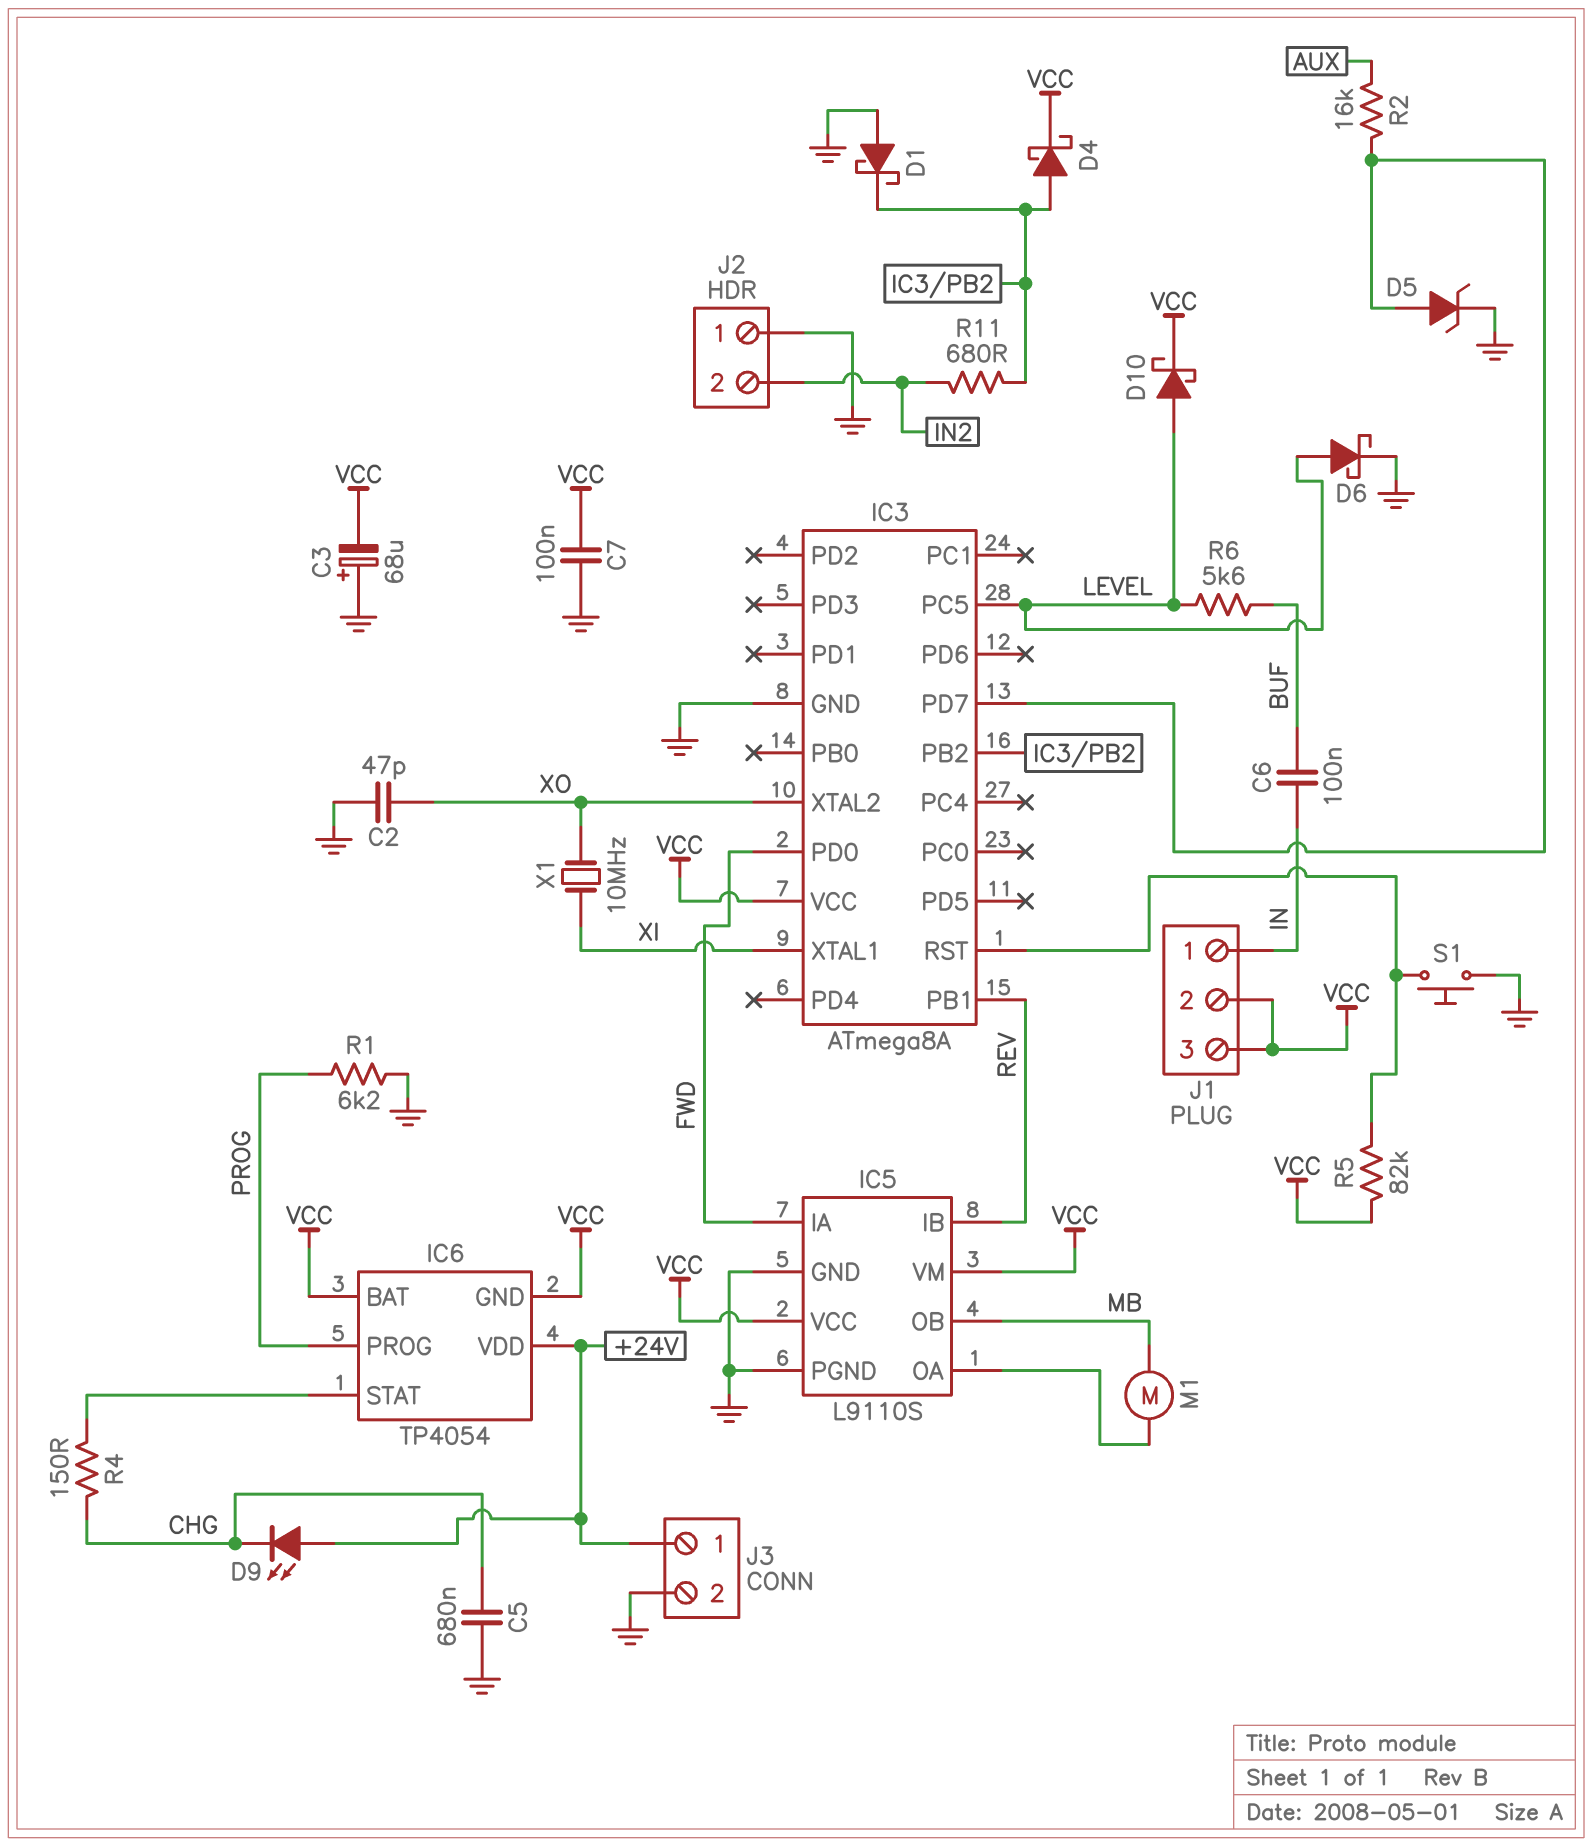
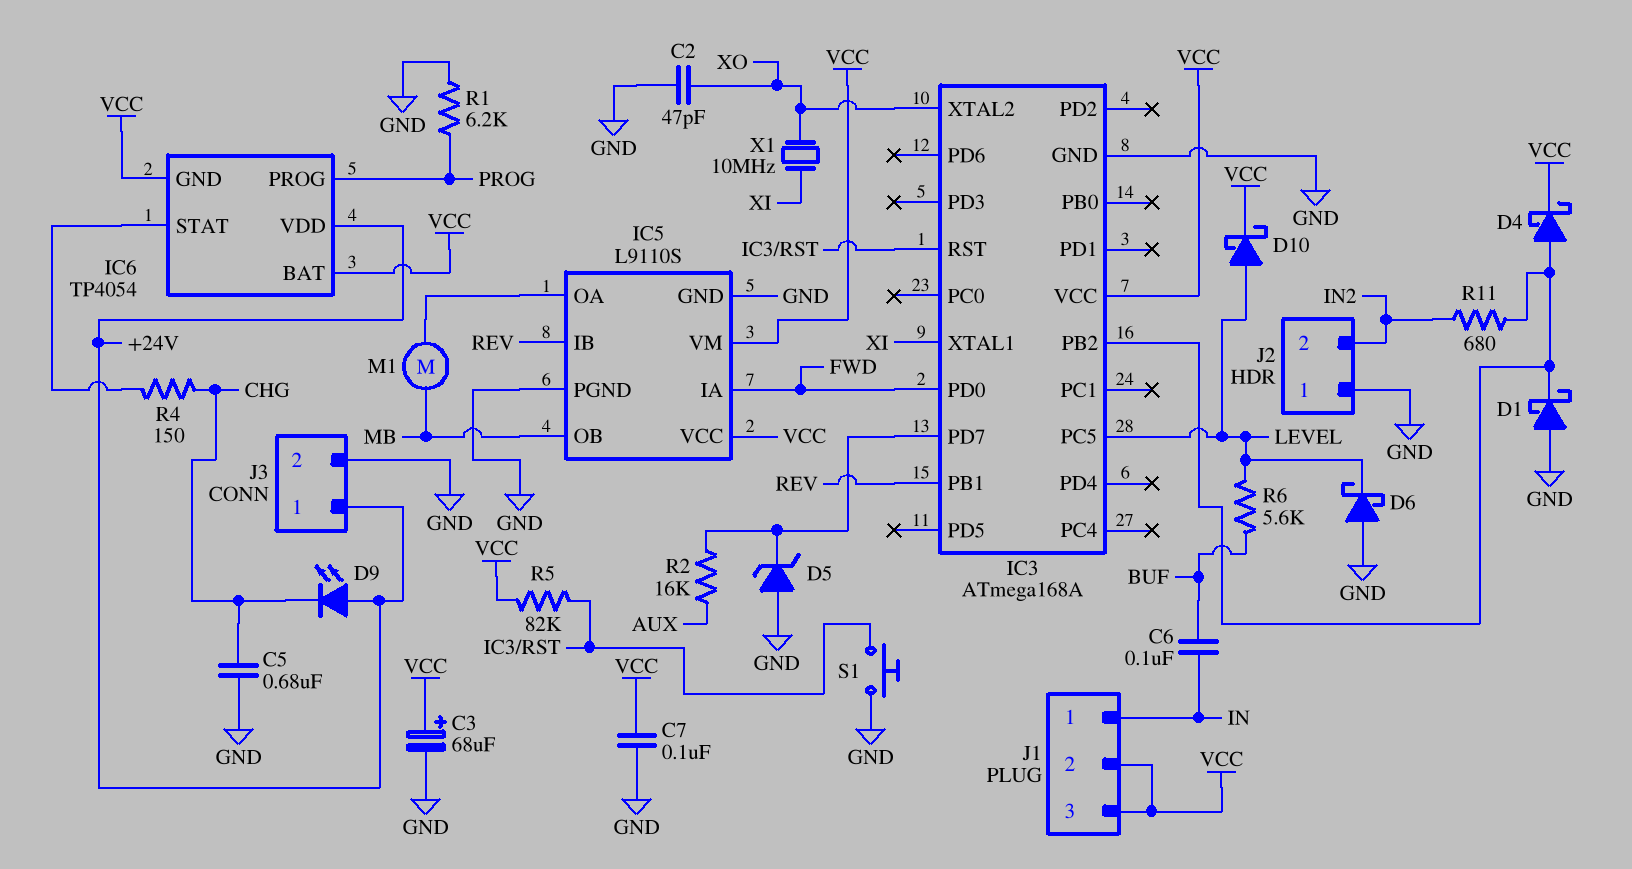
C3: 68uF (plus GND, minus VCC) -> 68uF (plus VCC, minus GND)
D5: zener (A IC3/PD7, K GND) -> zener (A GND, K IC3/PD7)
D6: schottky (A LEVEL, K GND) -> schottky (A GND, K LEVEL)
IC3: ATmega8A -> ATmega168A

